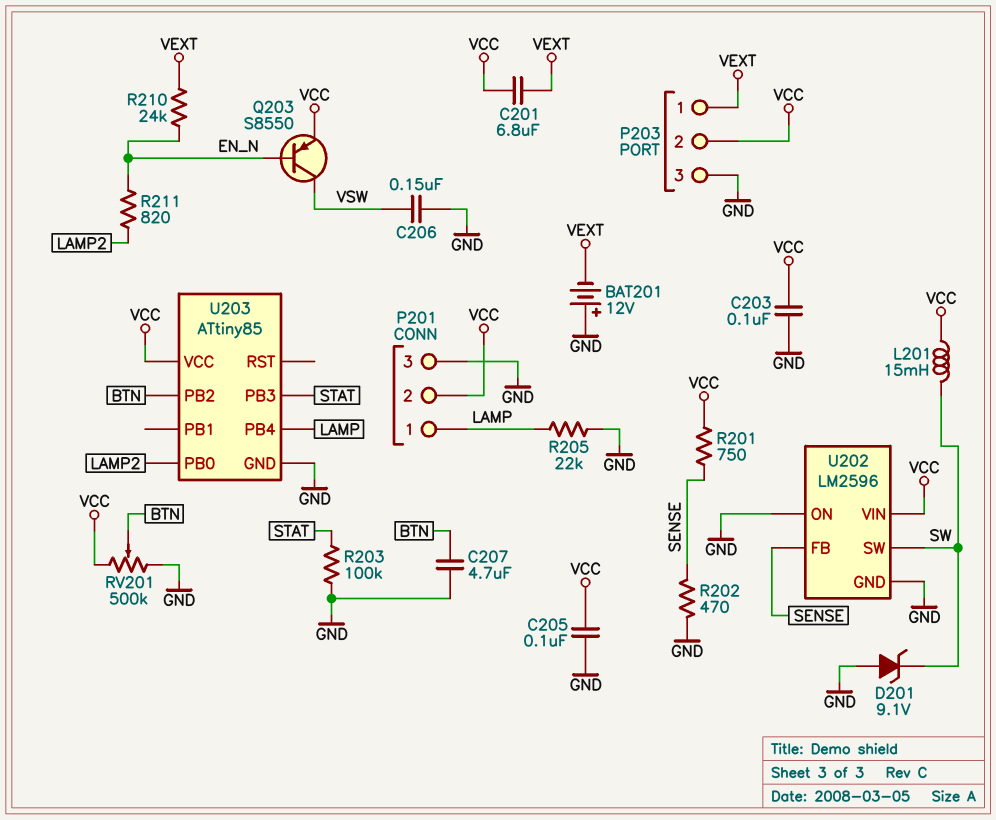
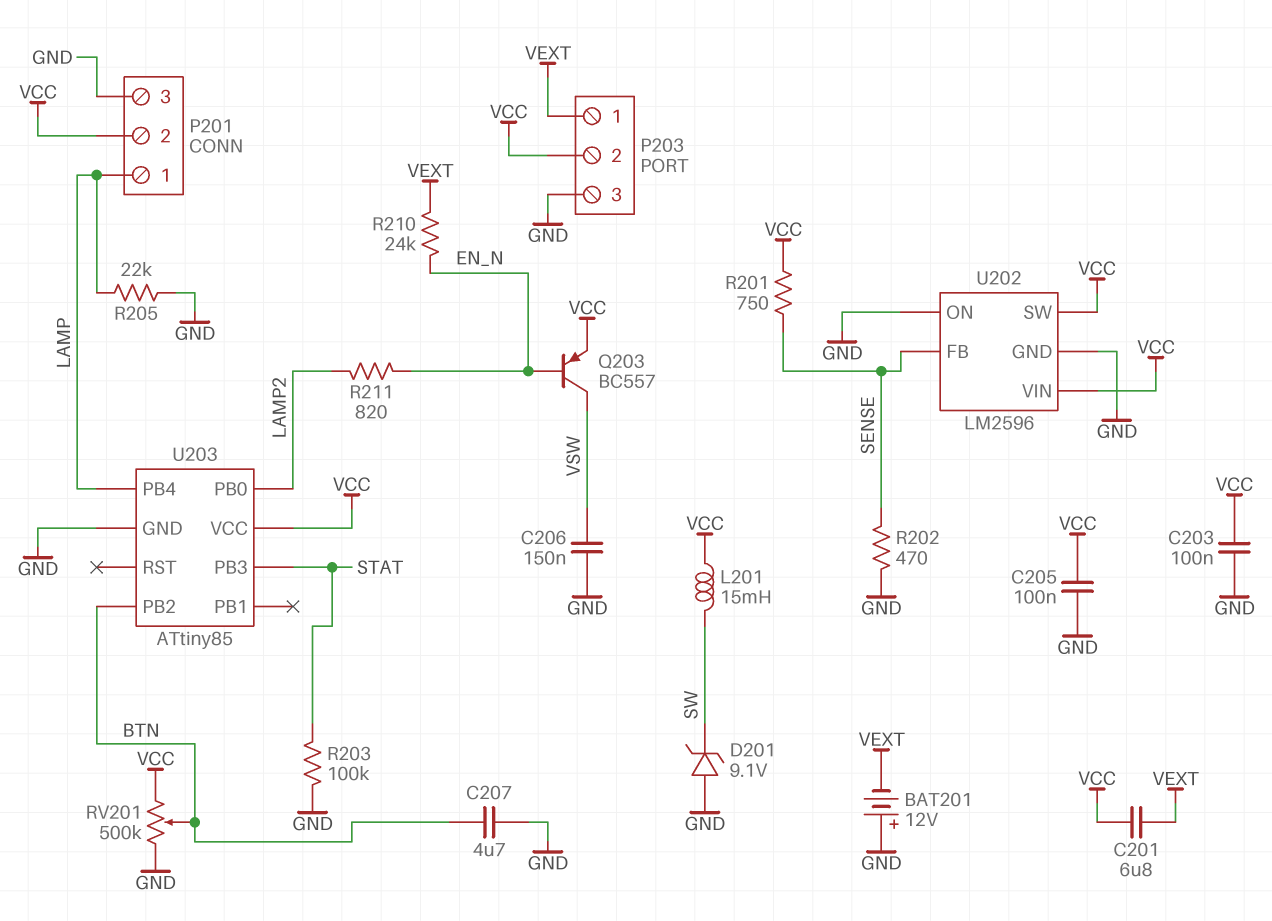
Q203: PNP S8550 (B EN_N, C VSW, E VCC) -> PNP BC557 (B EN_N, C VSW, E VCC)
U202 pin SW: SW -> VCC

